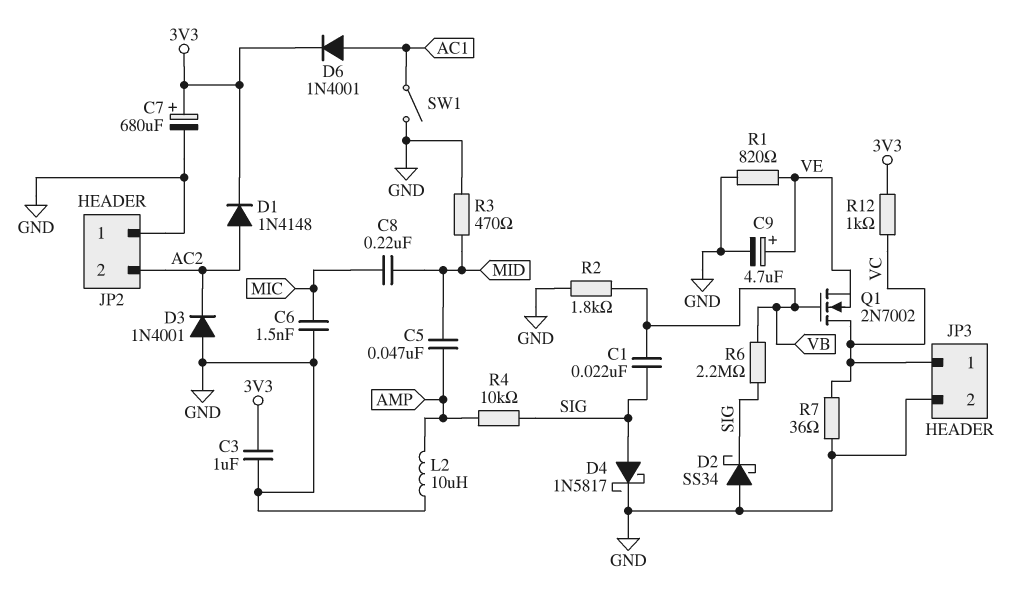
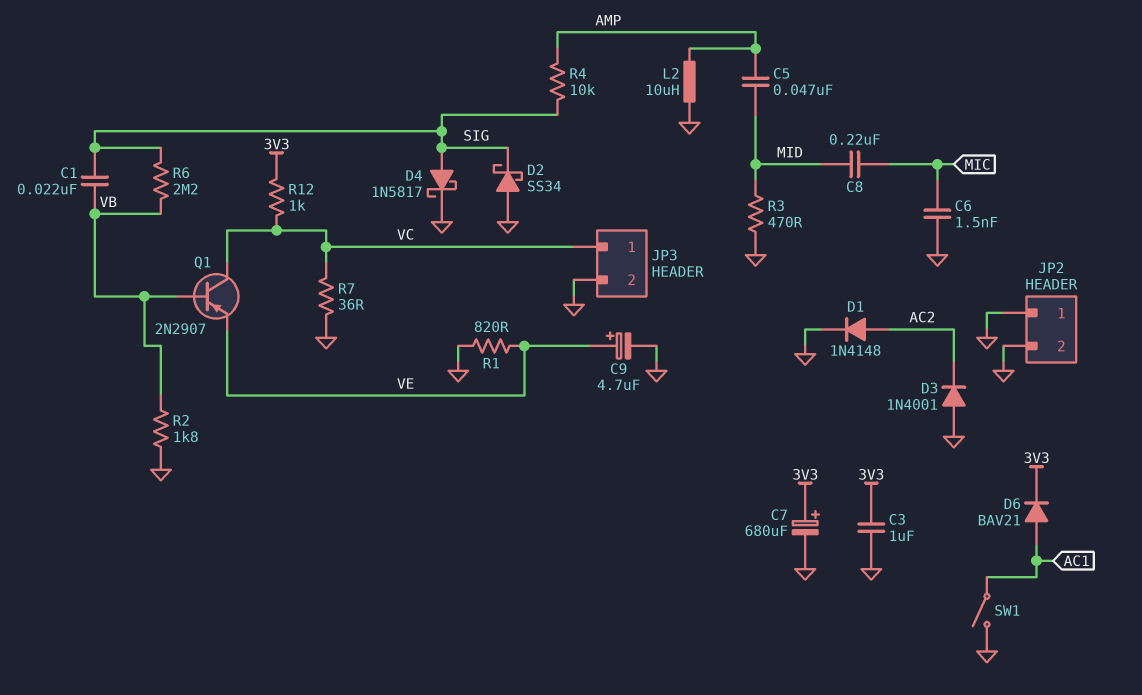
D1: diode 1N4148 (A AC2, K 3V3) -> diode 1N4148 (A AC2, K GND)
D6: diode 1N4001 (A AC1, K 3V3) -> diode BAV21 (A AC1, K 3V3)
JP2 pin 2: AC2 -> GND
Q1: NMOS 2N7002 (G VB, D VC, S VE) -> PNP 2N2907 (B VB, C VC, E VE)

